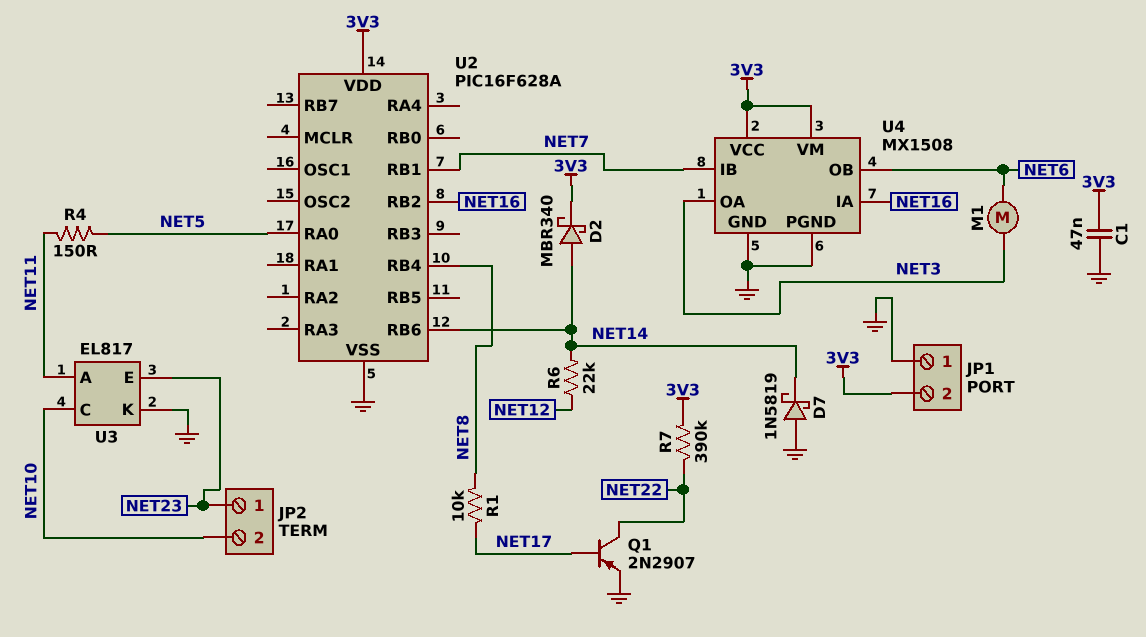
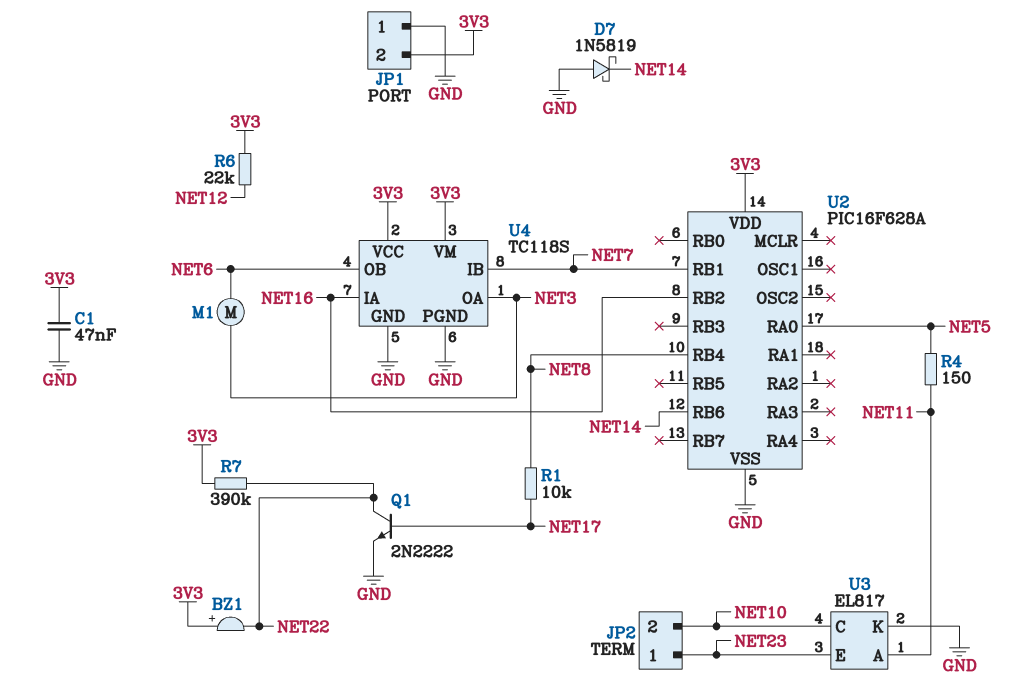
BZ1: none -> buzzer (plus 3V3, minus NET22)
D2: schottky MBR340 (A NET14, K 3V3) -> none
Q1: PNP 2N2907 (B NET17, C NET22, E GND) -> NPN 2N2222 (B NET17, C NET22, E GND)
R6: 22k (NET12, NET14) -> 22k (3V3, NET12)
U4: MX1508 -> TC118S

